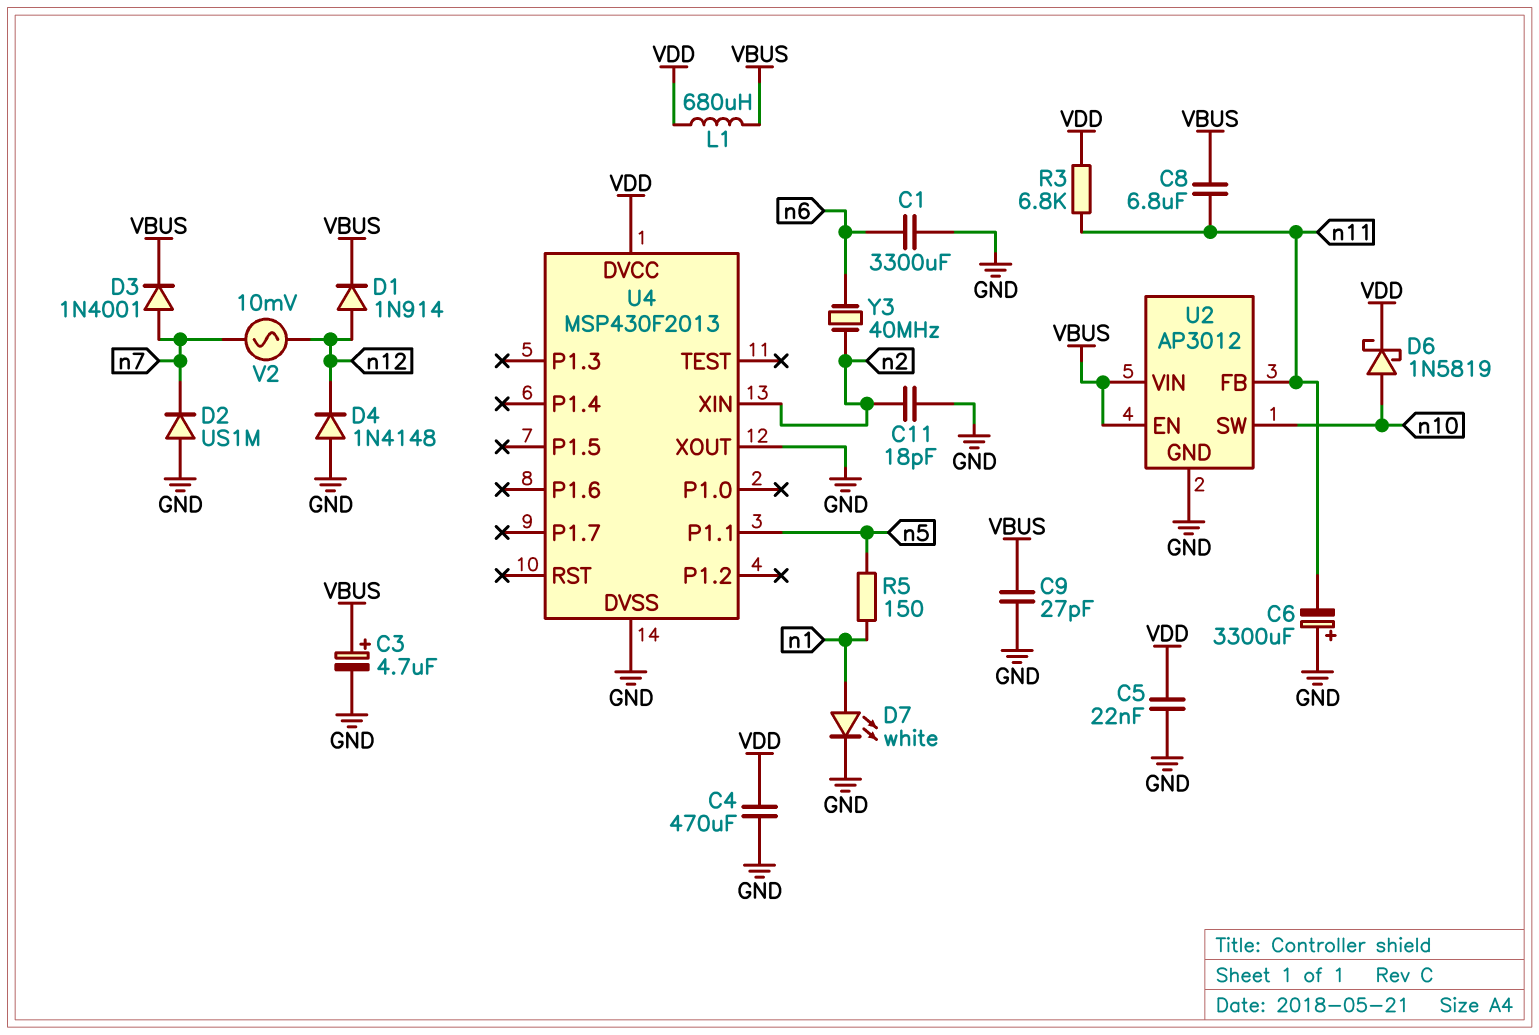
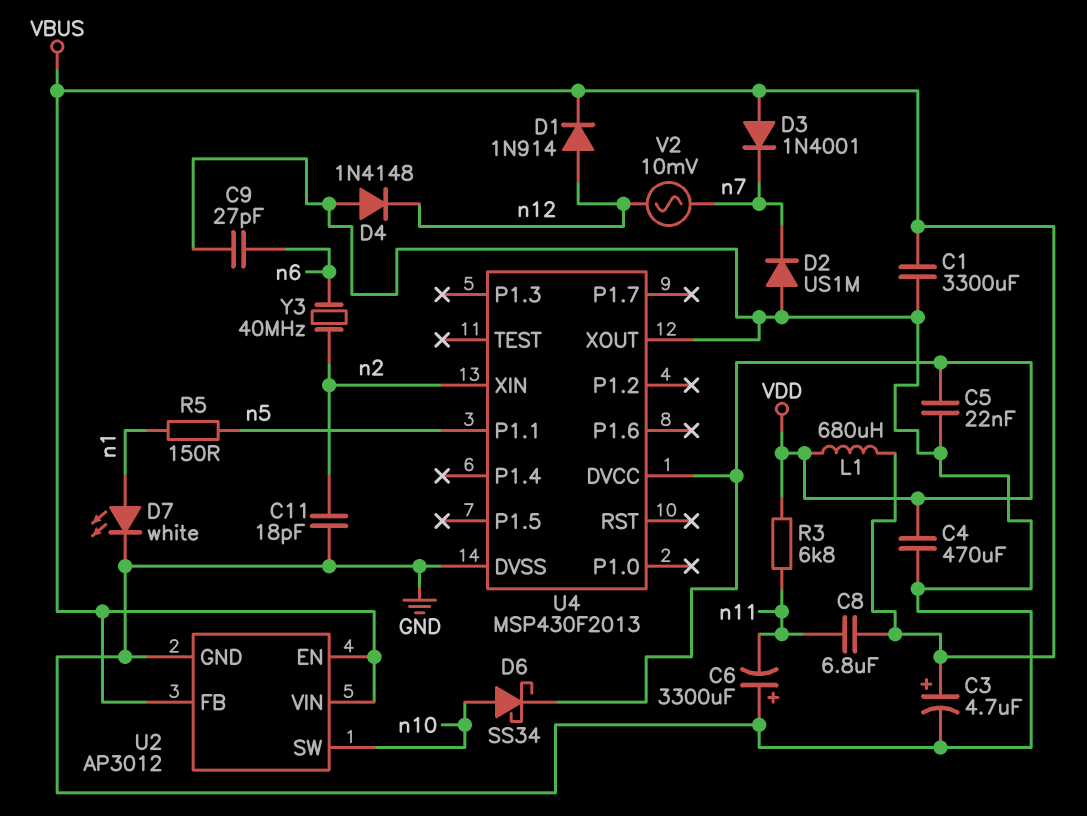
C1: 3300uF (GND, n6) -> 3300uF (GND, VBUS)
C9: 27pF (GND, VBUS) -> 27pF (GND, n6)
D3: diode 1N4001 (A n7, K VBUS) -> diode 1N4001 (A VBUS, K n7)
D6: schottky 1N5819 (A n10, K VDD) -> schottky SS34 (A n10, K VDD)
U2 pin FB: n11 -> VBUS

